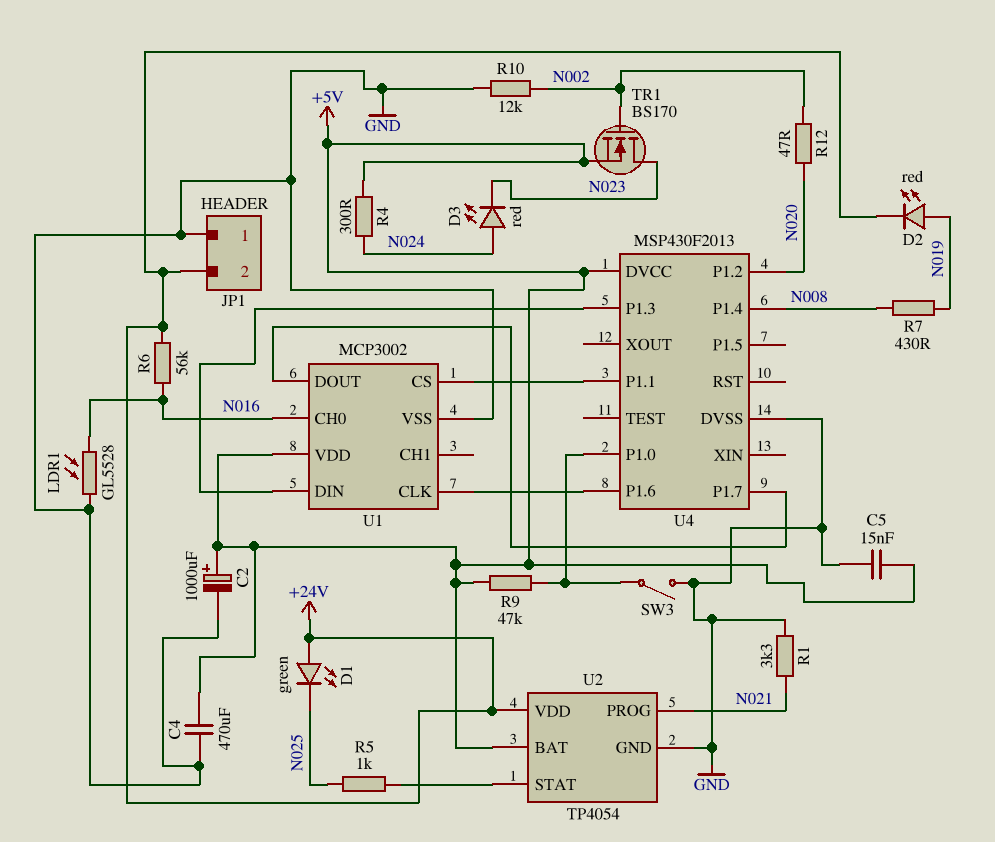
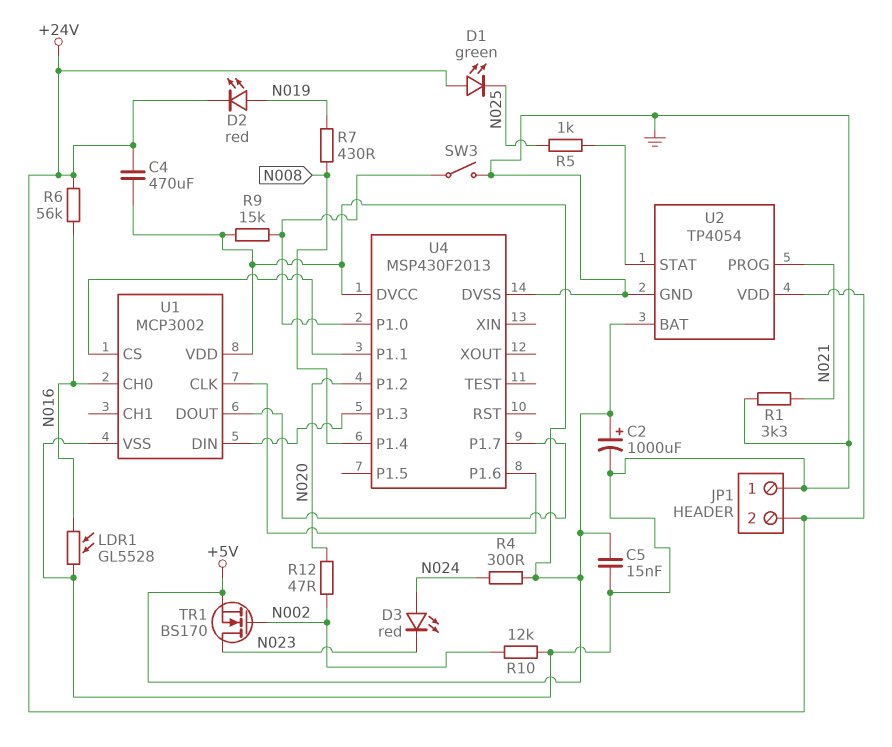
C4: 470uF (+5V, GND) -> 470uF (+5V, +24V)
R9: 47k (+5V, U4/P1.0) -> 15k (+5V, U4/P1.0)

